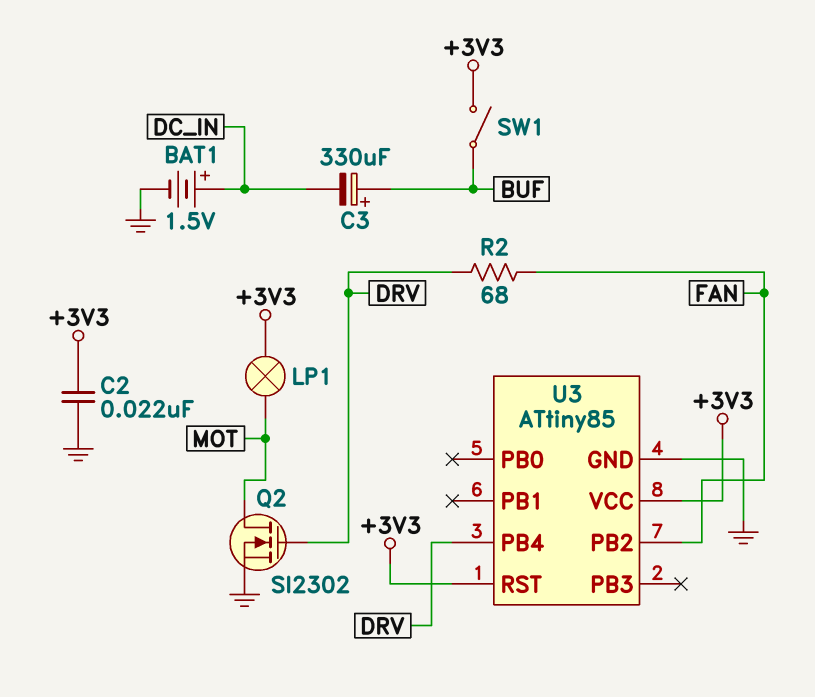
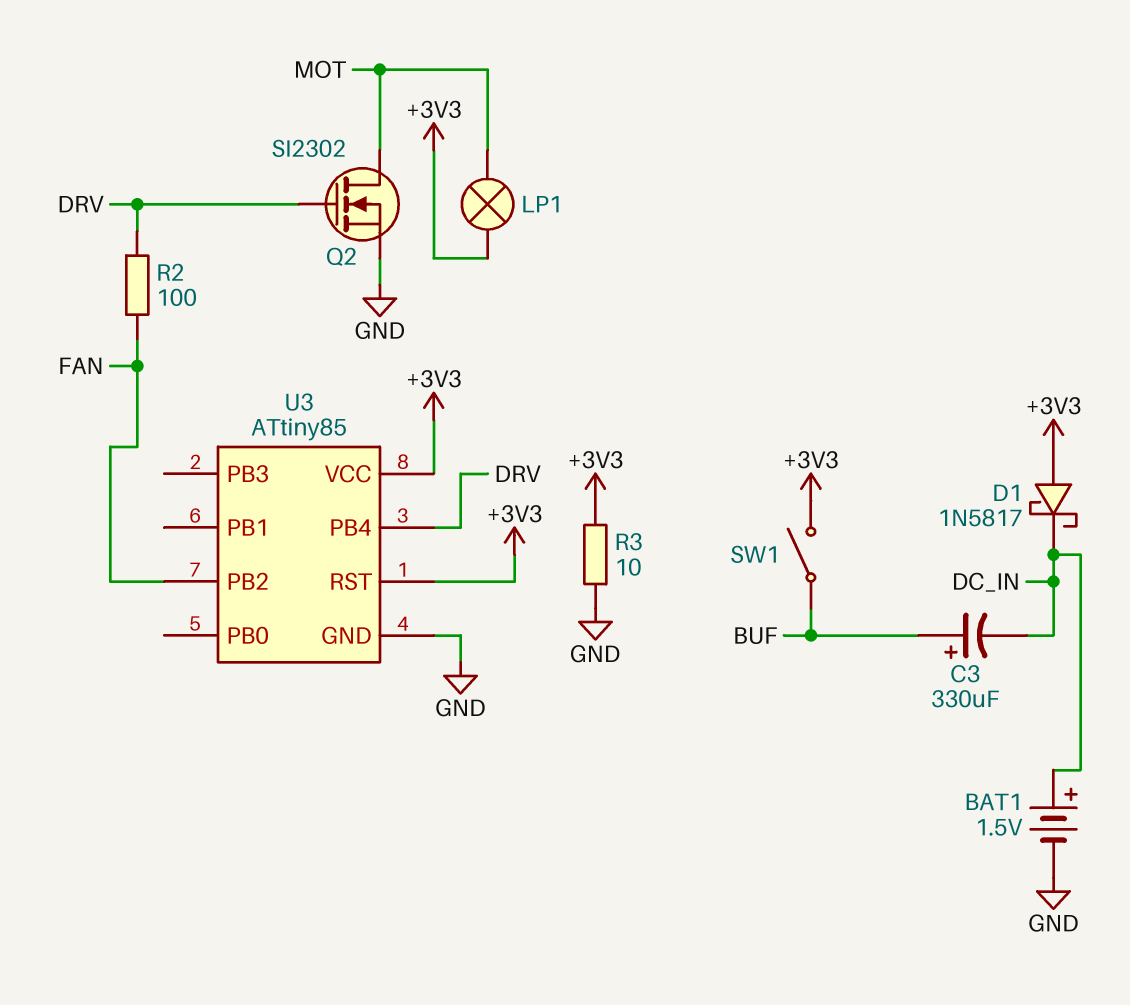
C2: 22nF (+3V3, GND) -> none
D1: none -> schottky 1N5817 (A +3V3, K DC_IN)
R2: 68 (DRV, FAN) -> 100 (DRV, FAN)
R3: none -> 10 (+3V3, GND)

